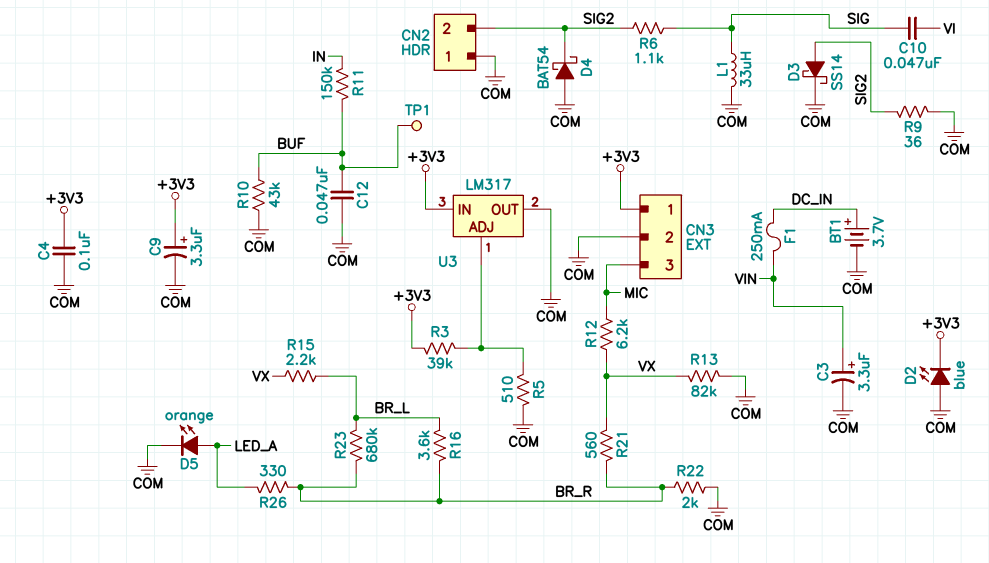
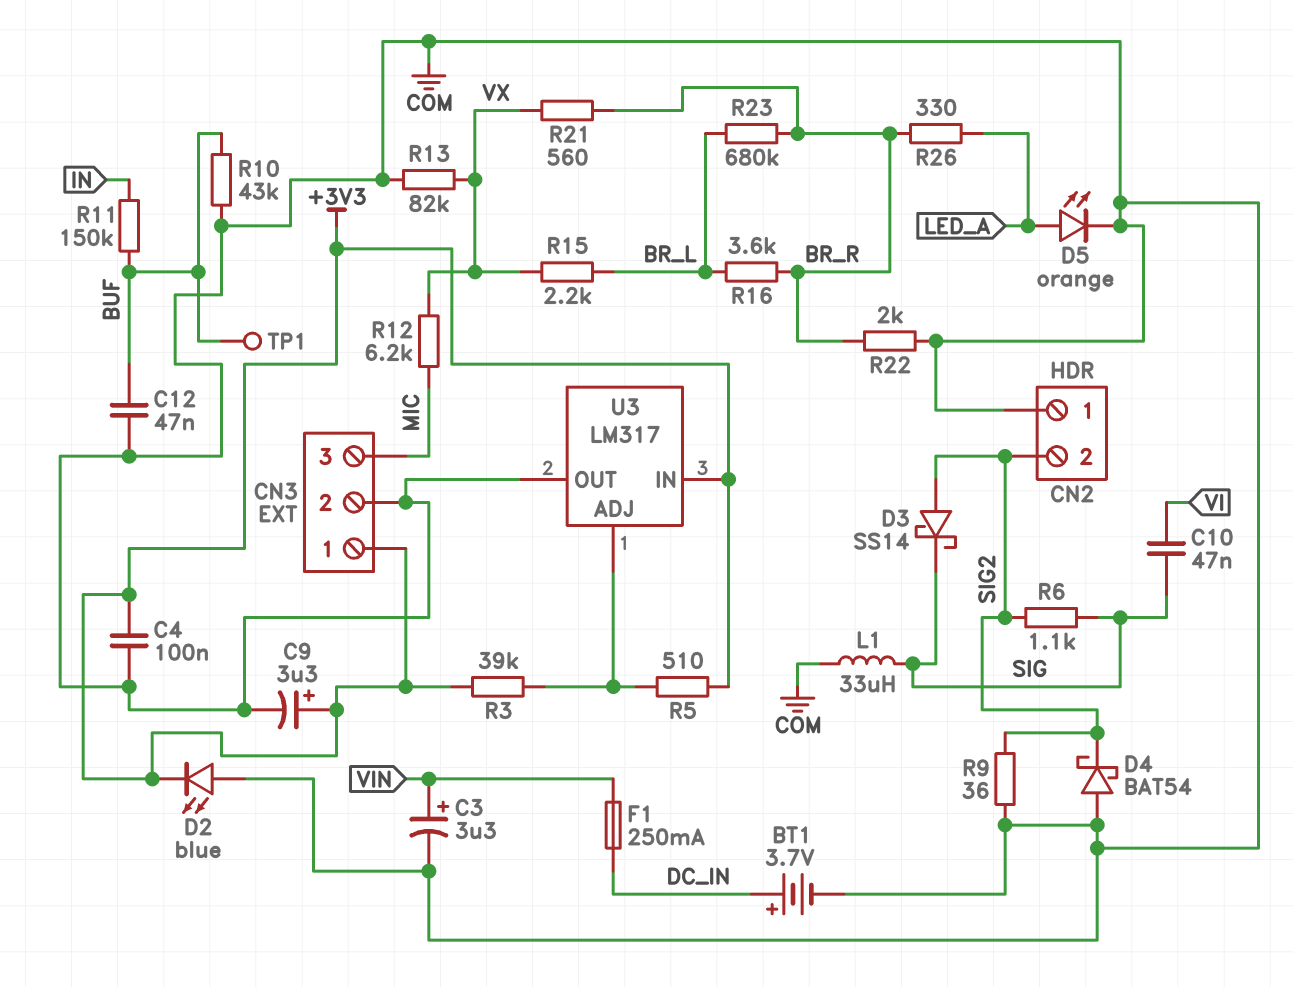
D3: schottky SS14 (A SIG2, K COM) -> schottky SS14 (A SIG2, K SIG)
R5: 510 (COM, U3/ADJ) -> 510 (+3V3, U3/ADJ)

